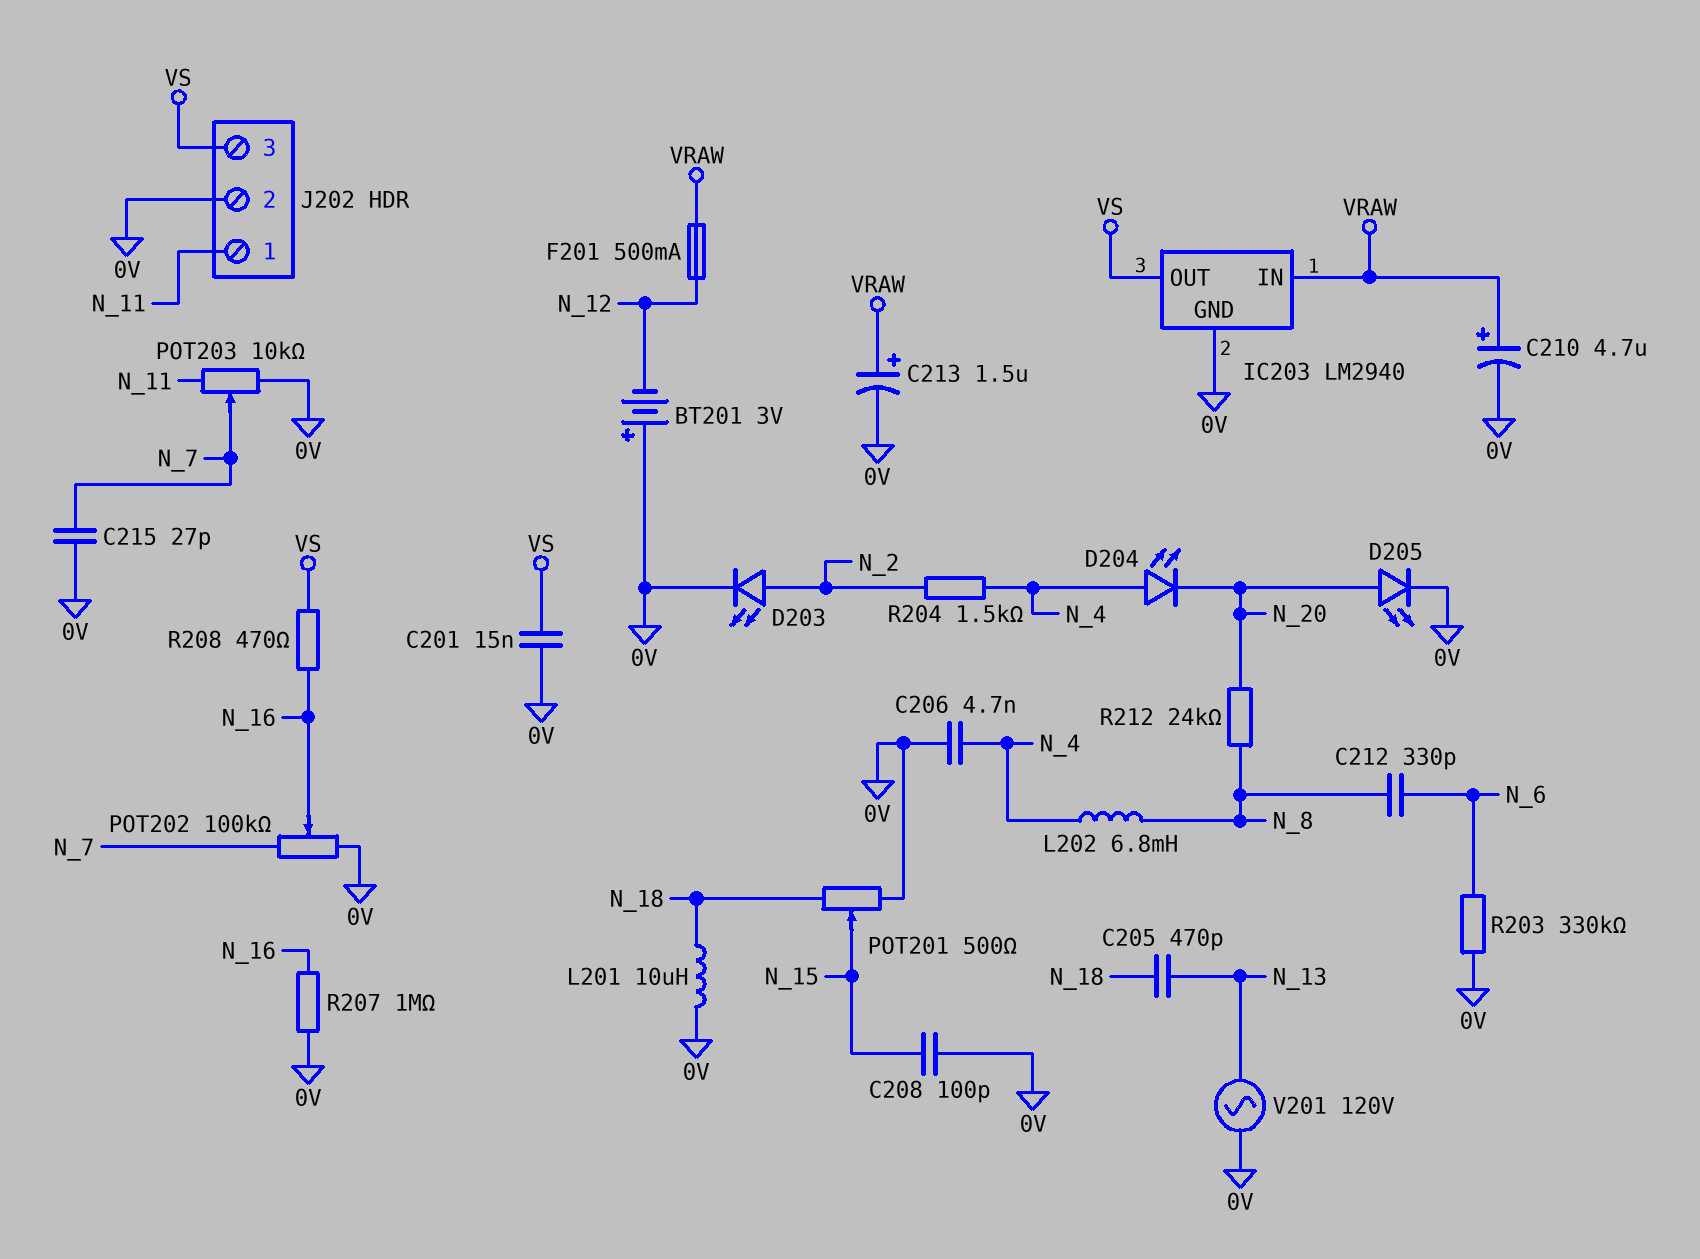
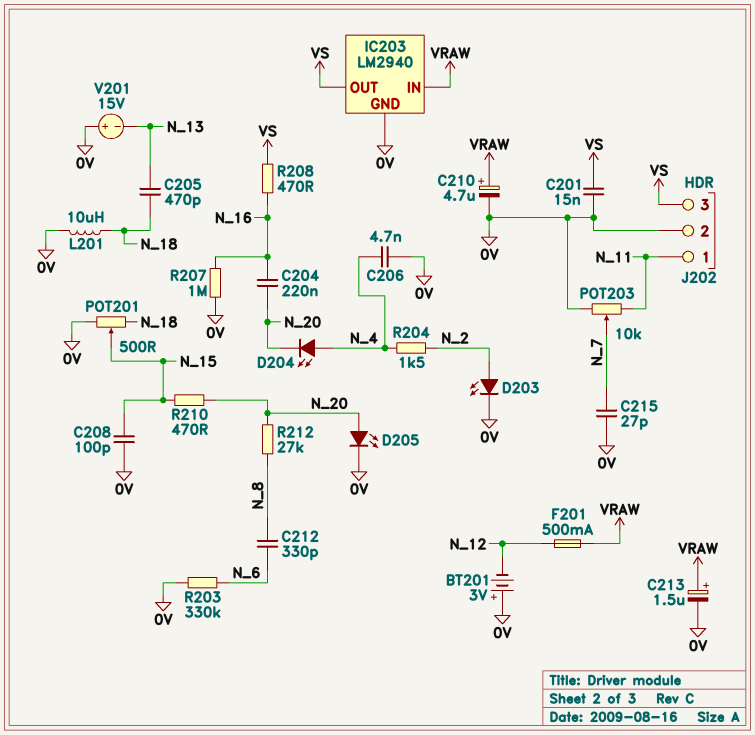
C204: none -> 220nF (N_16, N_20)
L202: 6.8mH (N_4, N_8) -> none
POT202: 100k (0V, N_7, wiper N_16) -> none
R210: none -> 470 (N_15, N_20)
R212: 24k (N_8, N_20) -> 27k (N_8, N_20)
V201: AC 120V (0V, N_13) -> 15V (plus 0V, minus N_13)

